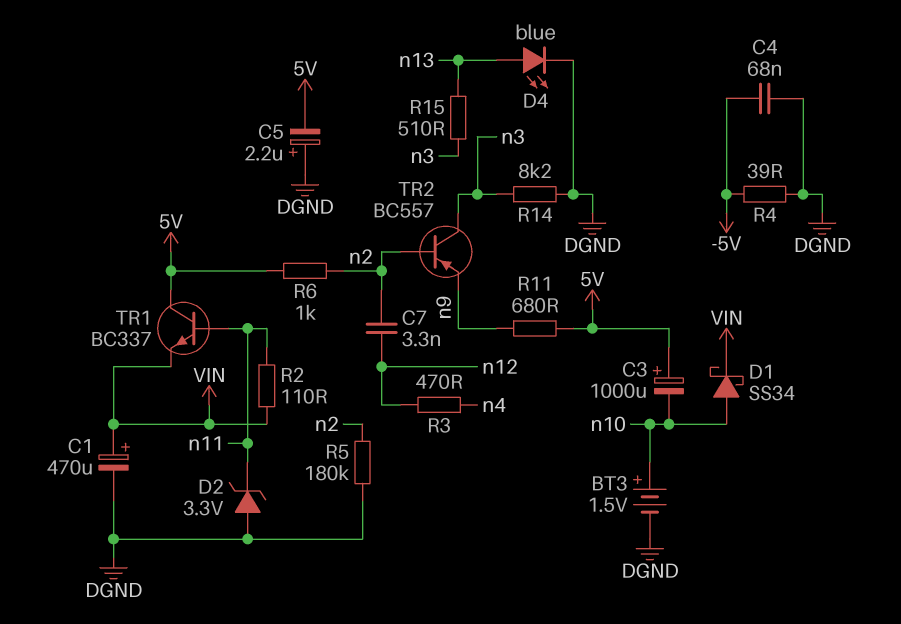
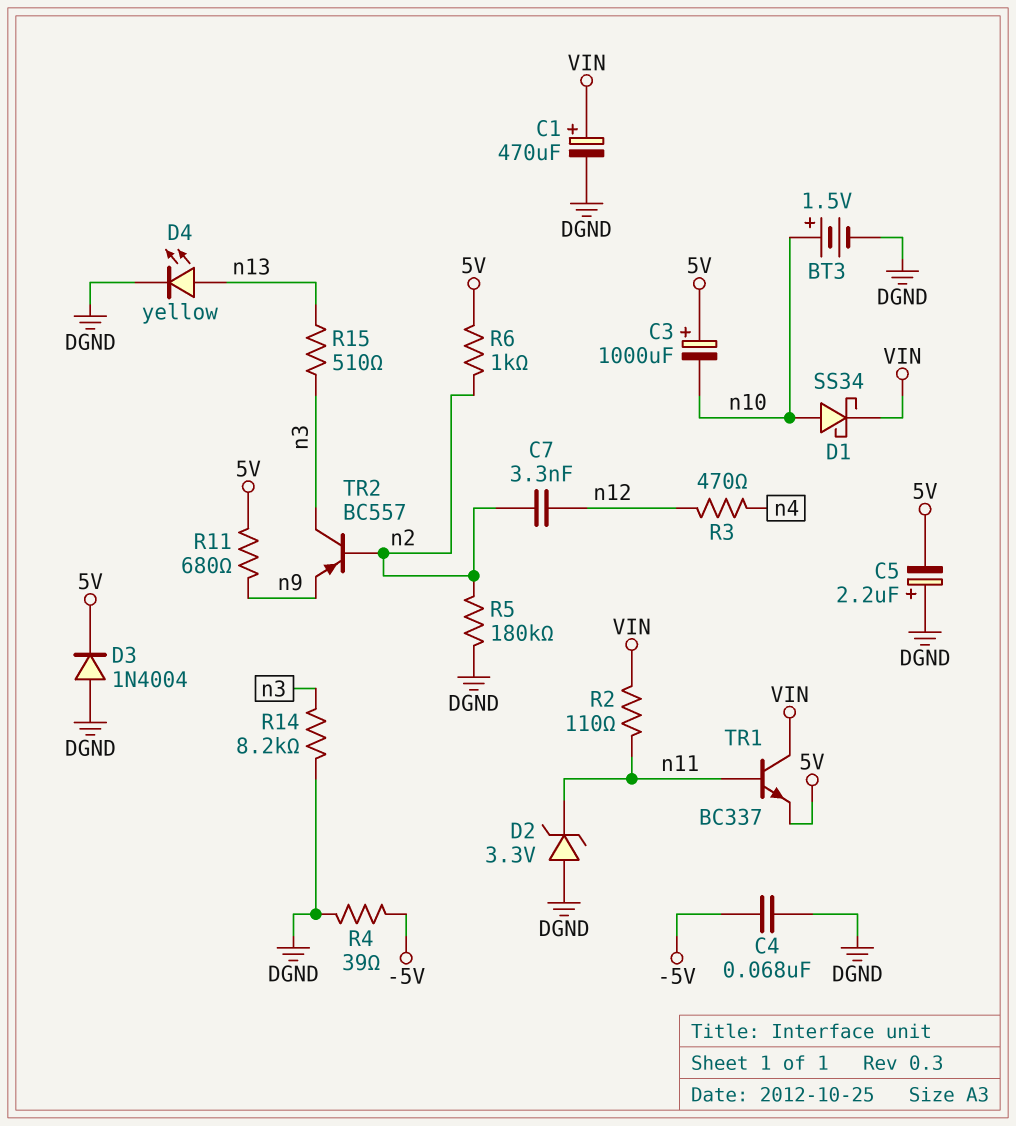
D3: none -> diode 1N4004 (A DGND, K 5V)
D4: LED blue (A n13, K DGND) -> LED yellow (A n13, K DGND)
TR1: NPN BC337 (B n11, C 5V, E VIN) -> NPN BC337 (B n11, C VIN, E 5V)

